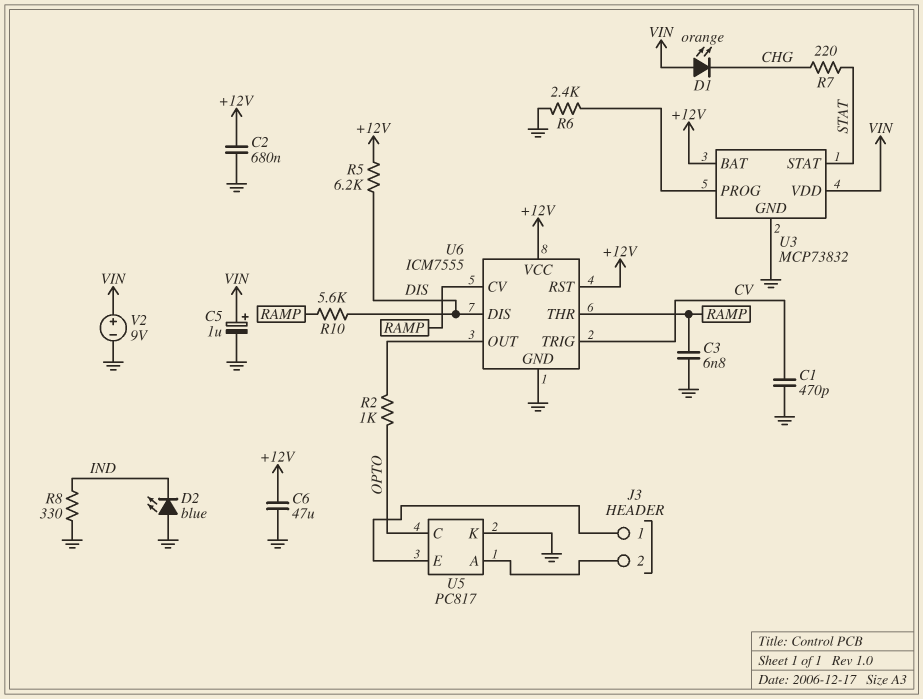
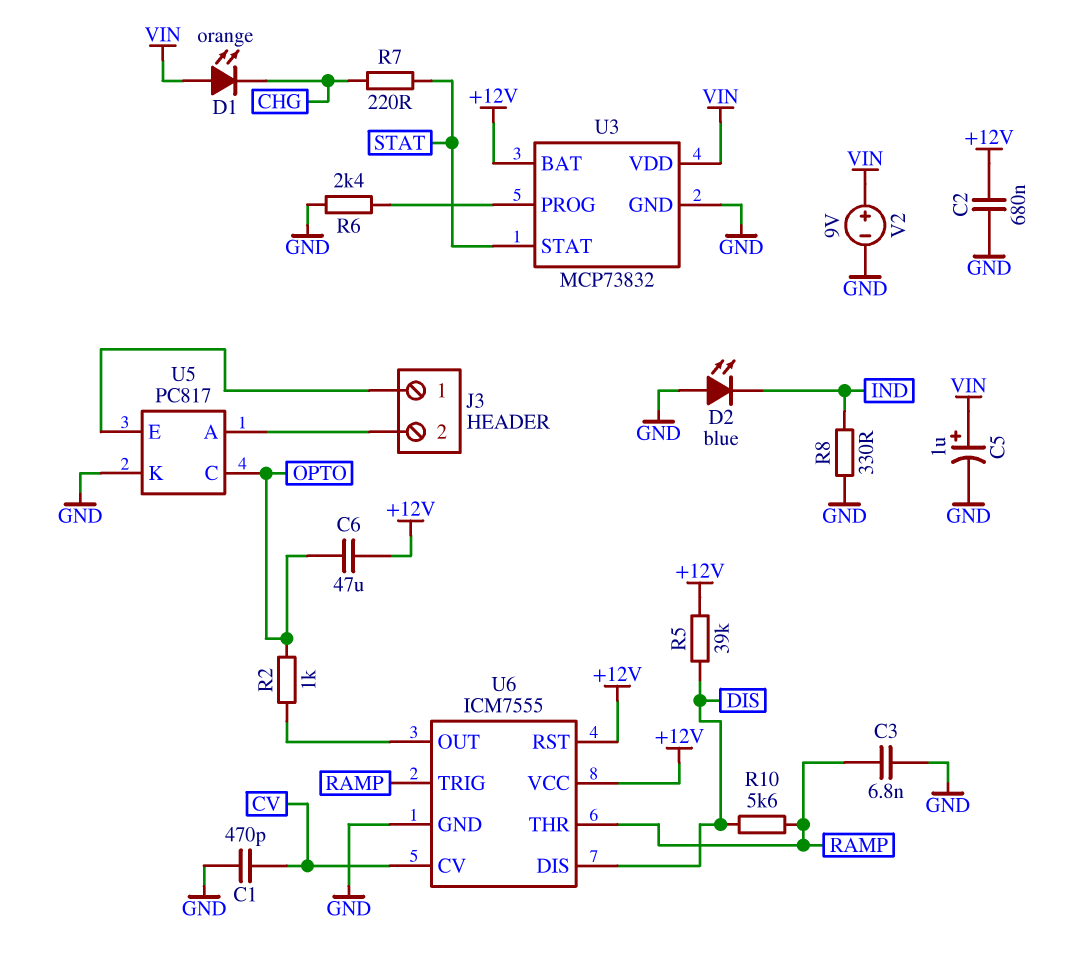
C6: 47uF (+12V, GND) -> 47uF (+12V, OPTO)
R5: 6.2k (+12V, DIS) -> 39k (+12V, DIS)
U6 pin CV: RAMP -> CV
U6 pin TRIG: CV -> RAMP

